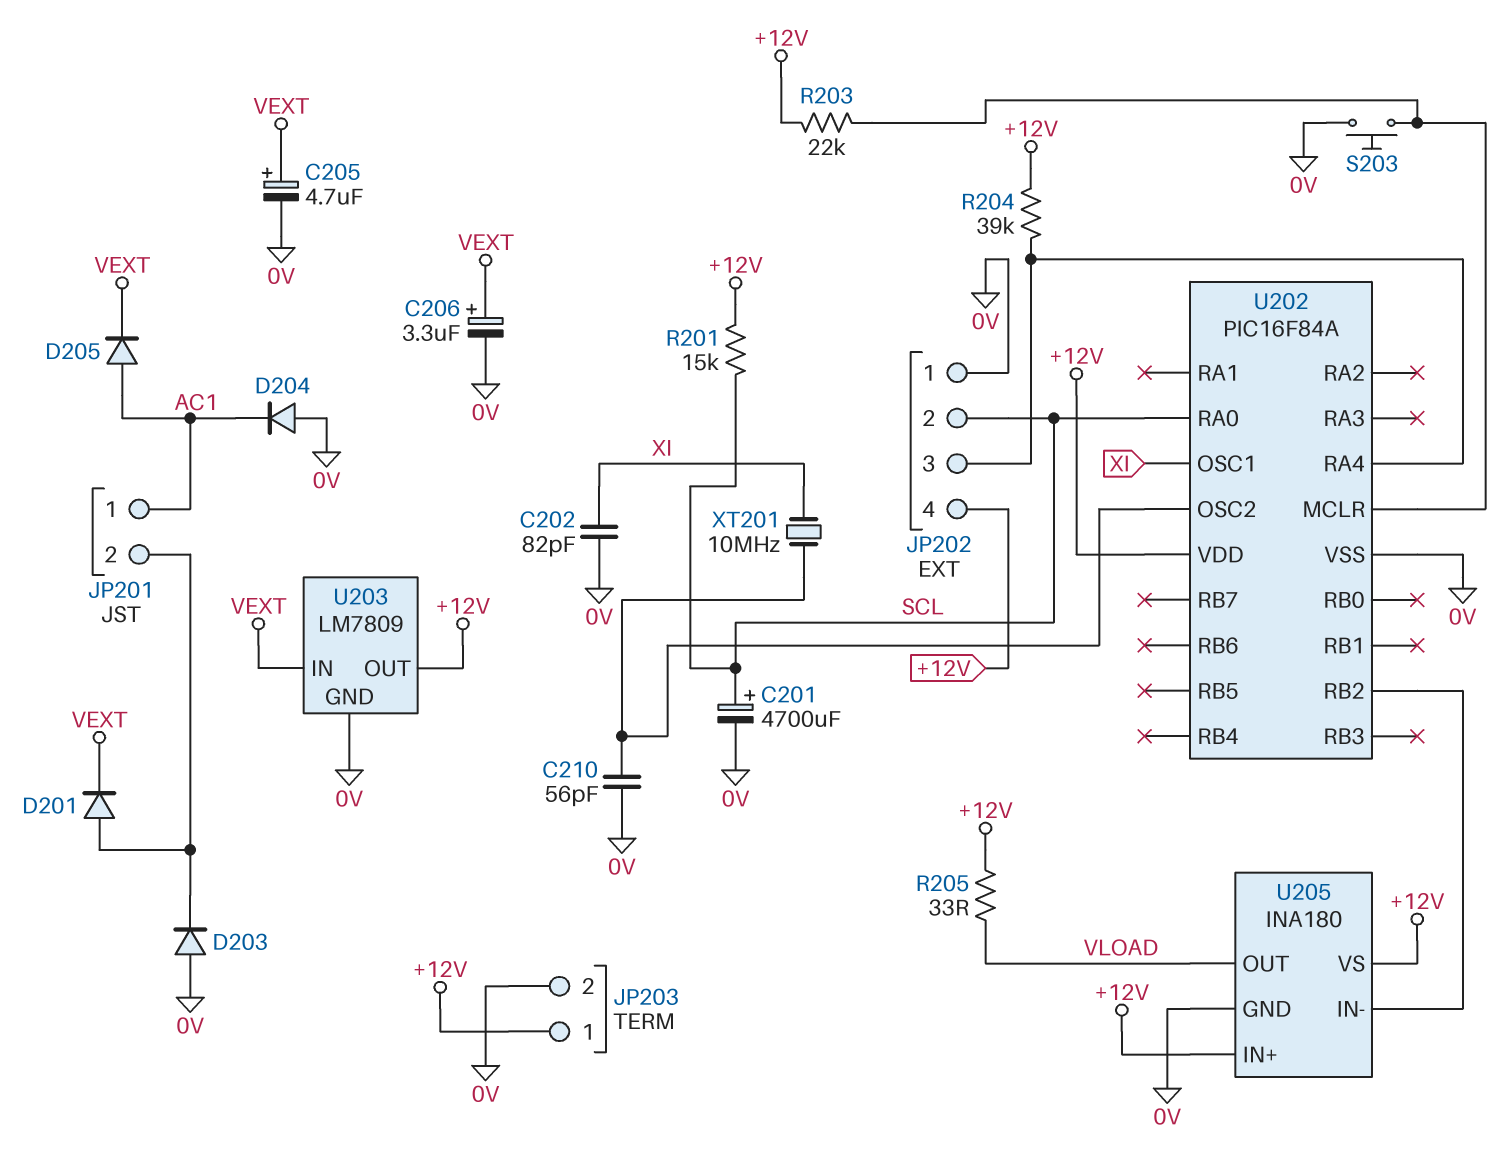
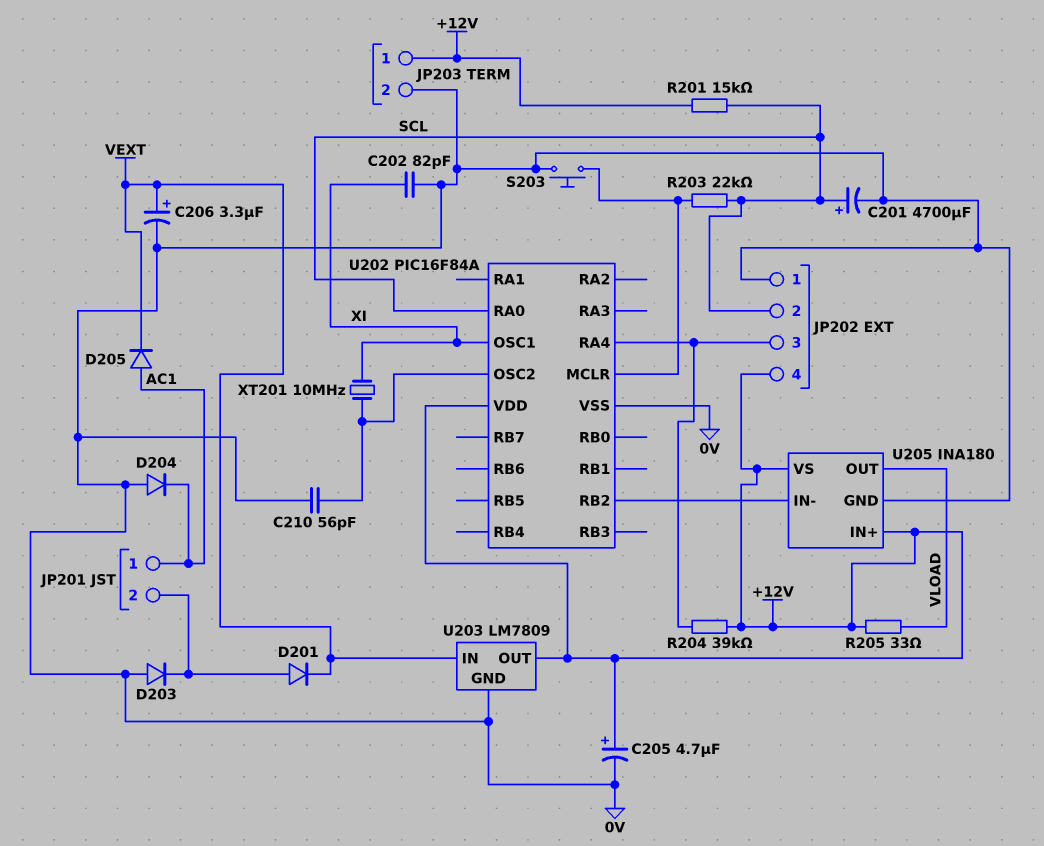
C205: 4.7uF (plus VEXT, minus 0V) -> 4.7uF (plus +12V, minus 0V)
R203: 22k (+12V, U202/MCLR) -> 22k (SCL, U202/MCLR)

